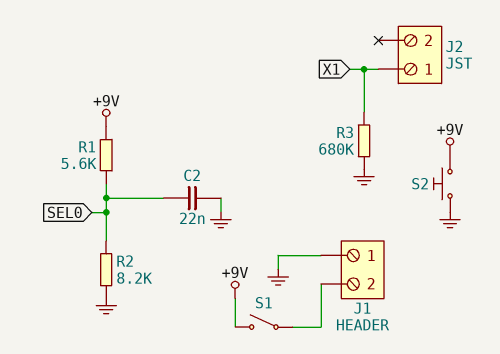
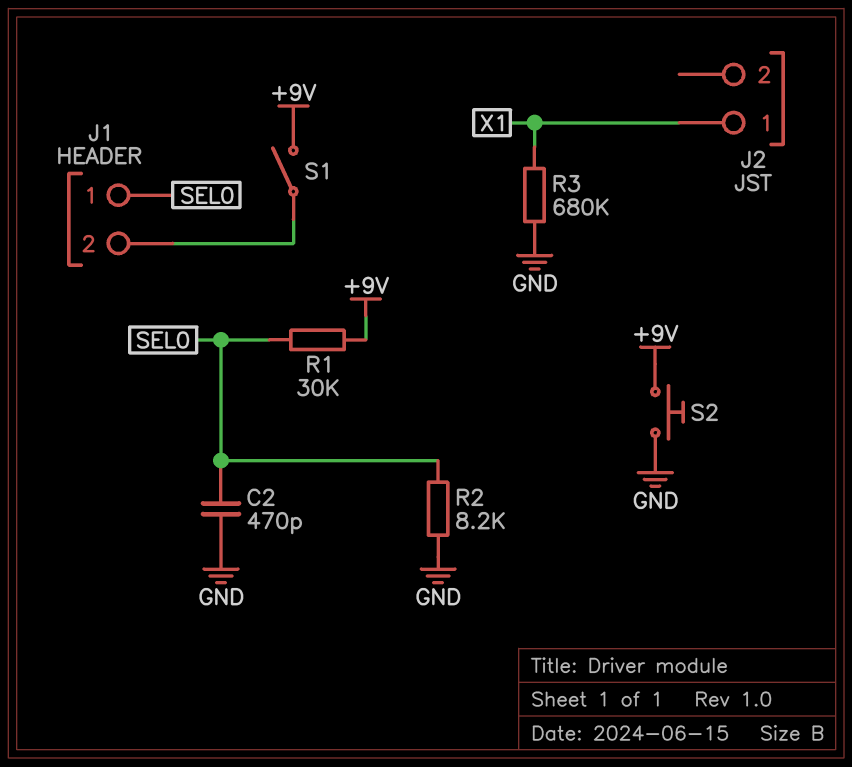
C2: 22nF (GND, SEL0) -> 470pF (GND, SEL0)
J1 pin 1: GND -> SEL0
R1: 5.6k (+9V, SEL0) -> 30k (+9V, SEL0)

